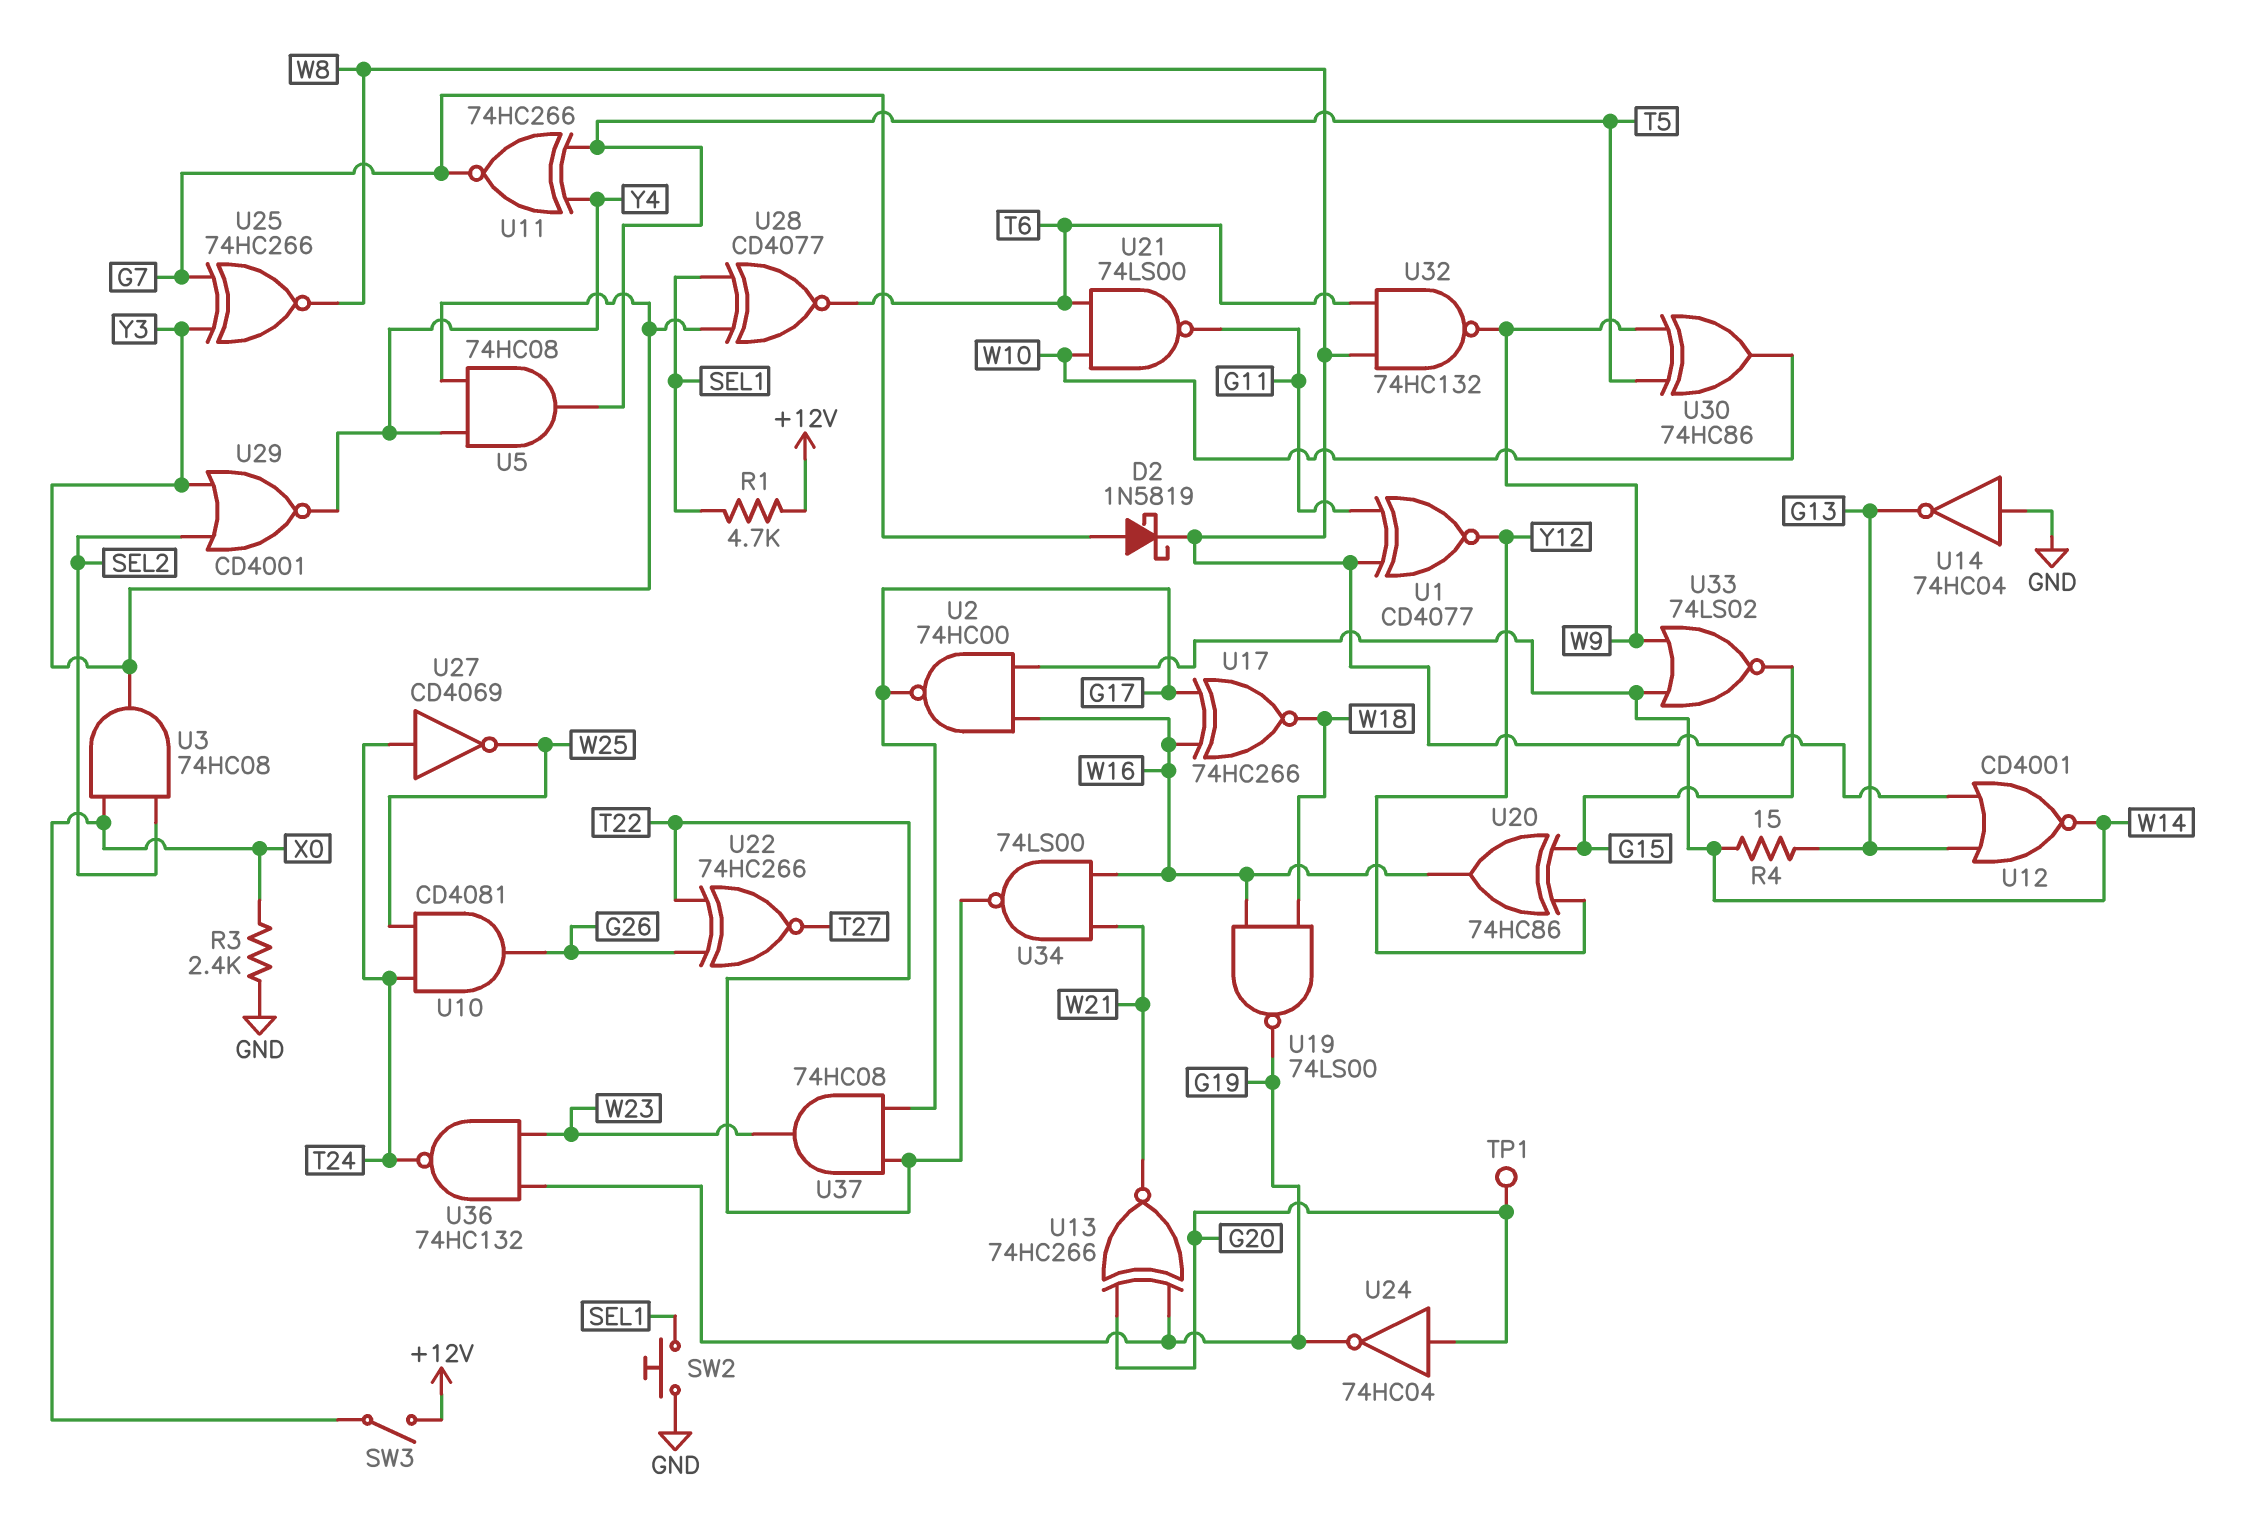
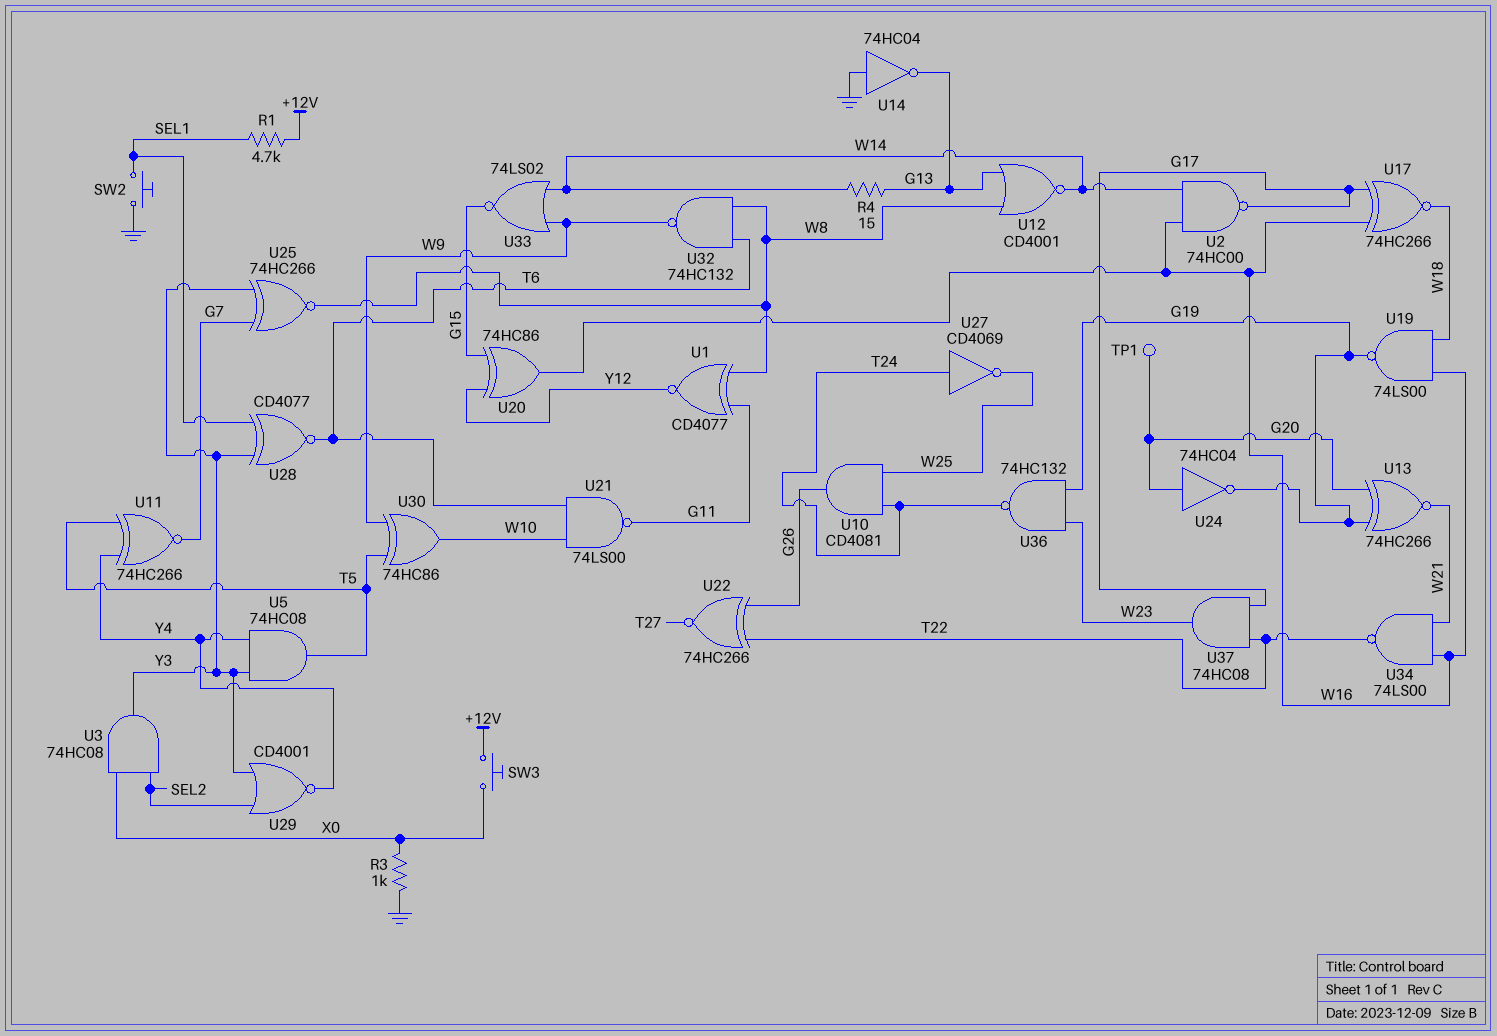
D2: schottky 1N5819 (A G7, K W8) -> none
R3: 2.4k (GND, X0) -> 1k (GND, X0)
SW3: switch (+12V, X0) -> button (+12V, X0)

